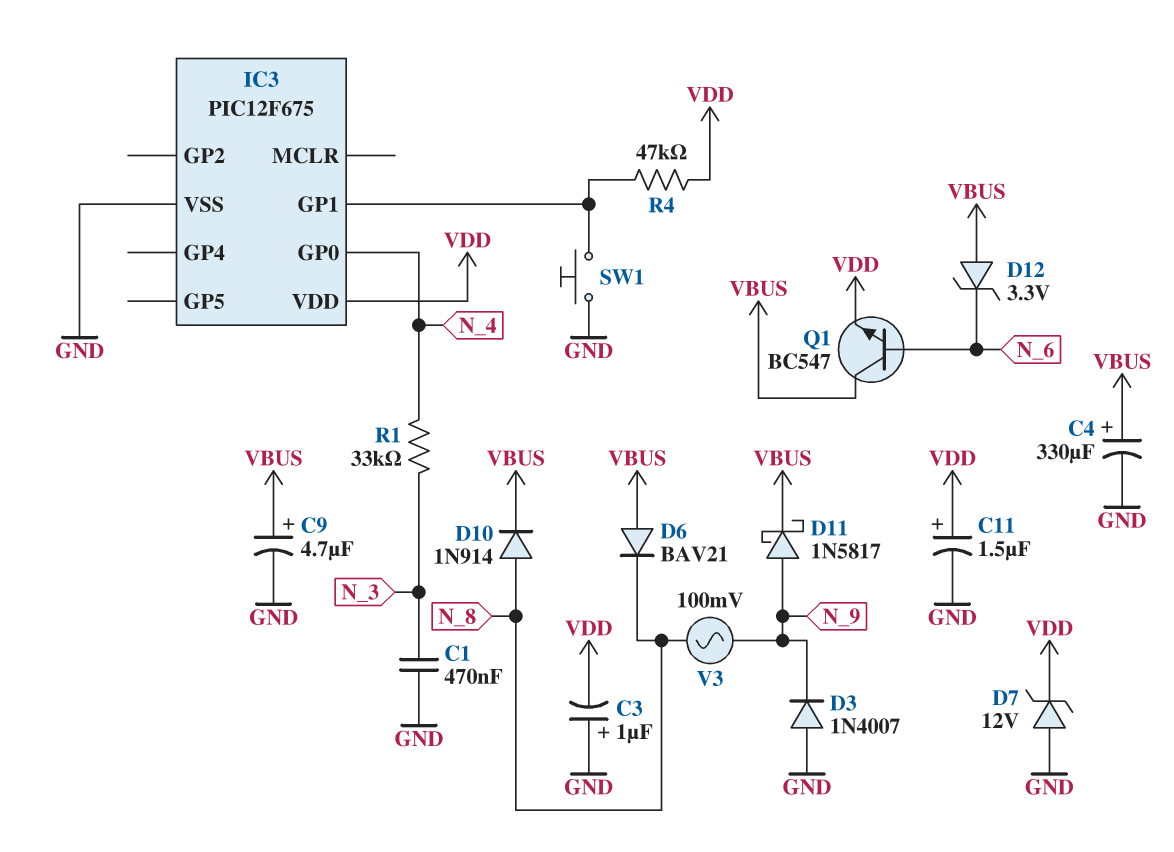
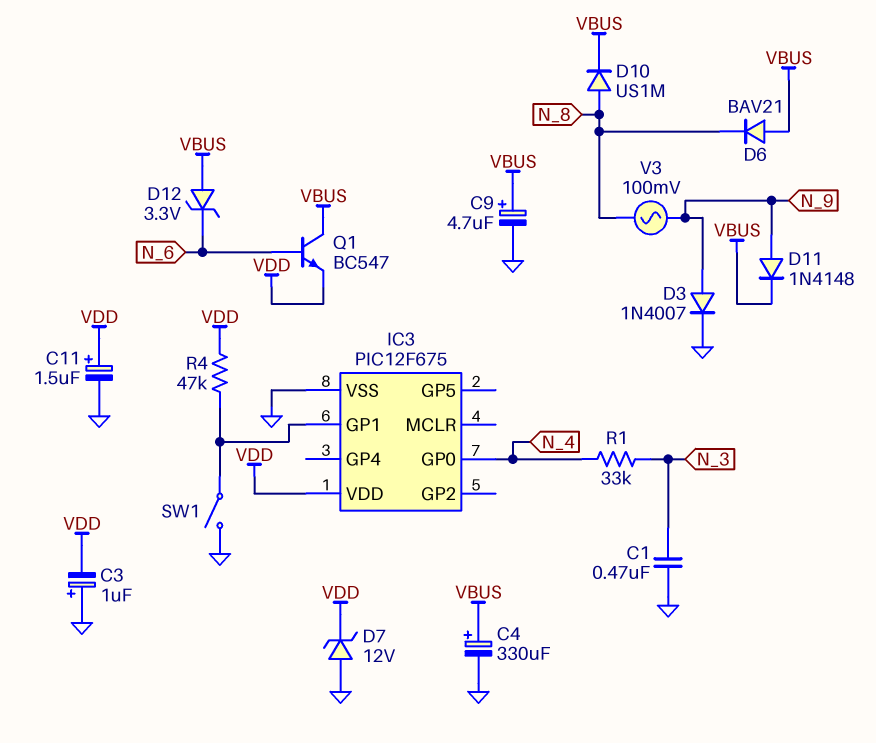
D3: diode 1N4007 (A GND, K N_9) -> diode 1N4007 (A N_9, K GND)
D10: diode 1N914 (A N_8, K VBUS) -> diode US1M (A N_8, K VBUS)
D11: schottky 1N5817 (A N_9, K VBUS) -> diode 1N4148 (A N_9, K VBUS)
SW1: button (GND, IC3/GP1) -> switch (GND, IC3/GP1)

